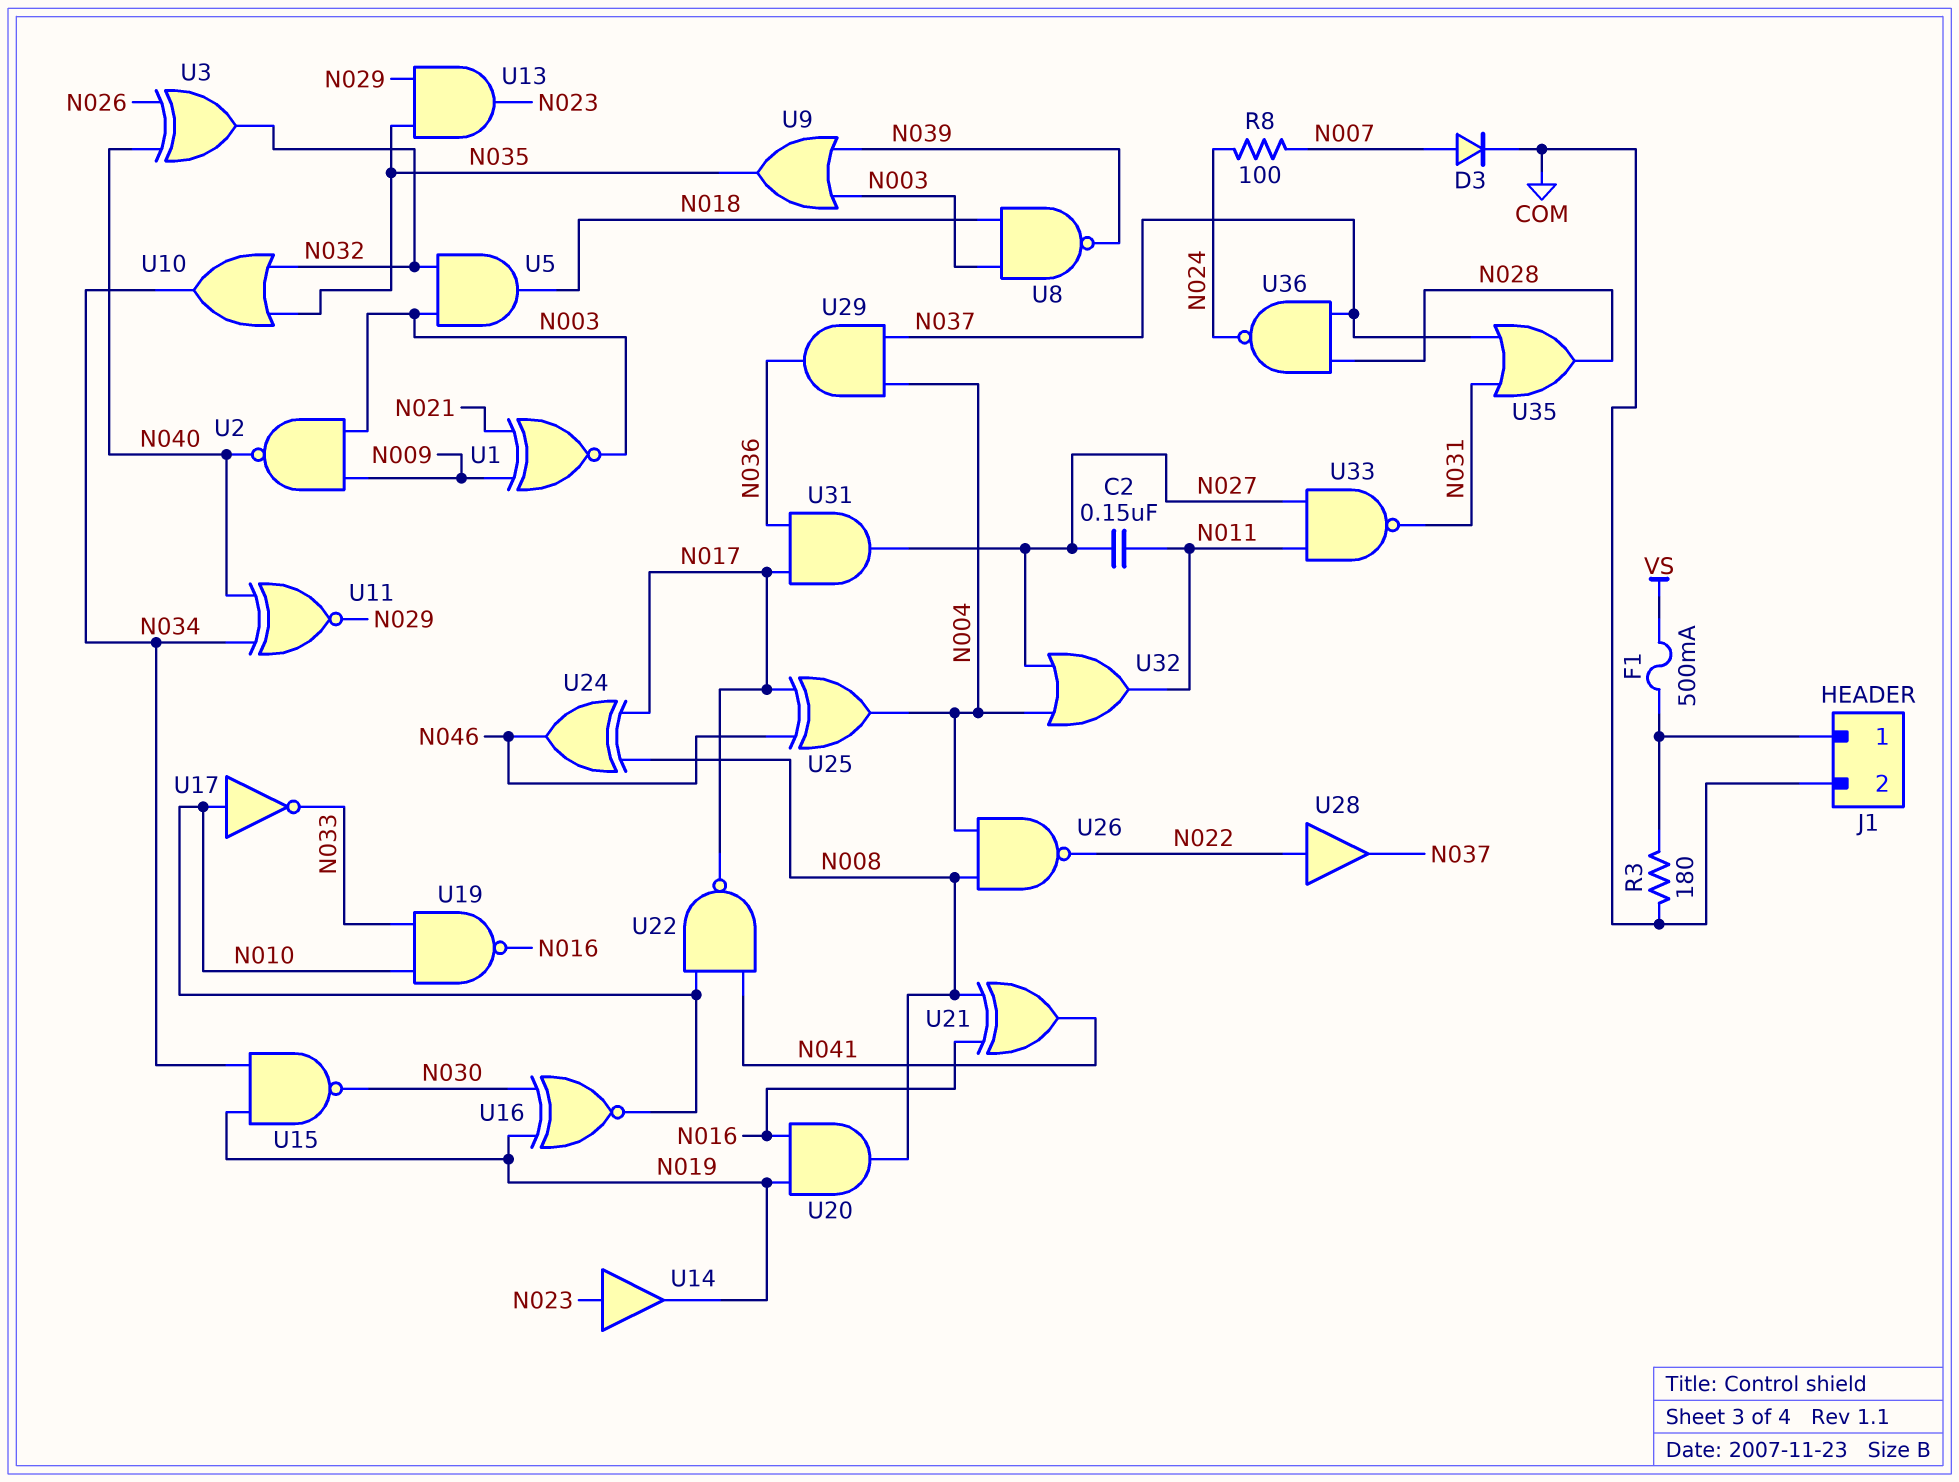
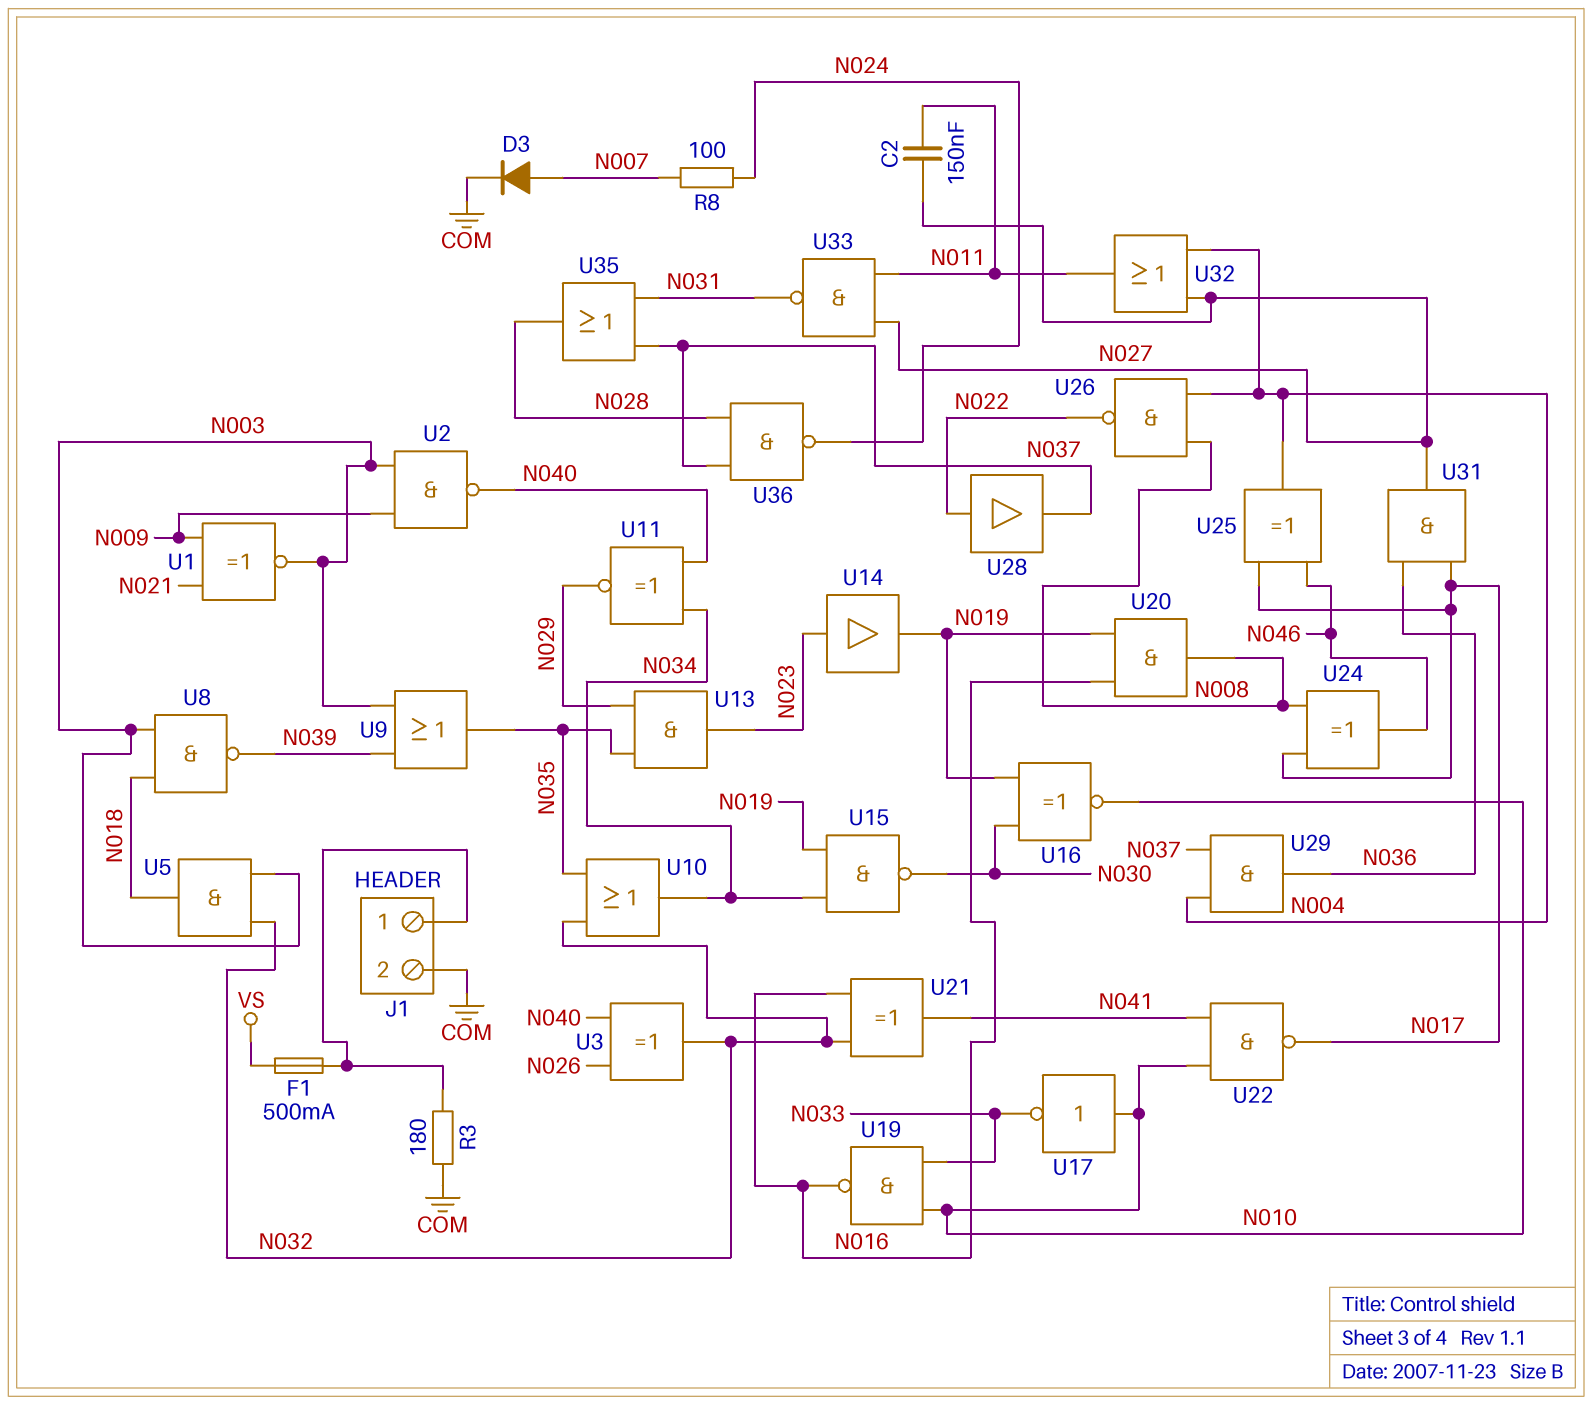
U21: XOR (in N008, in N016, out N041) -> XOR (in N016, in N032, out N041)

